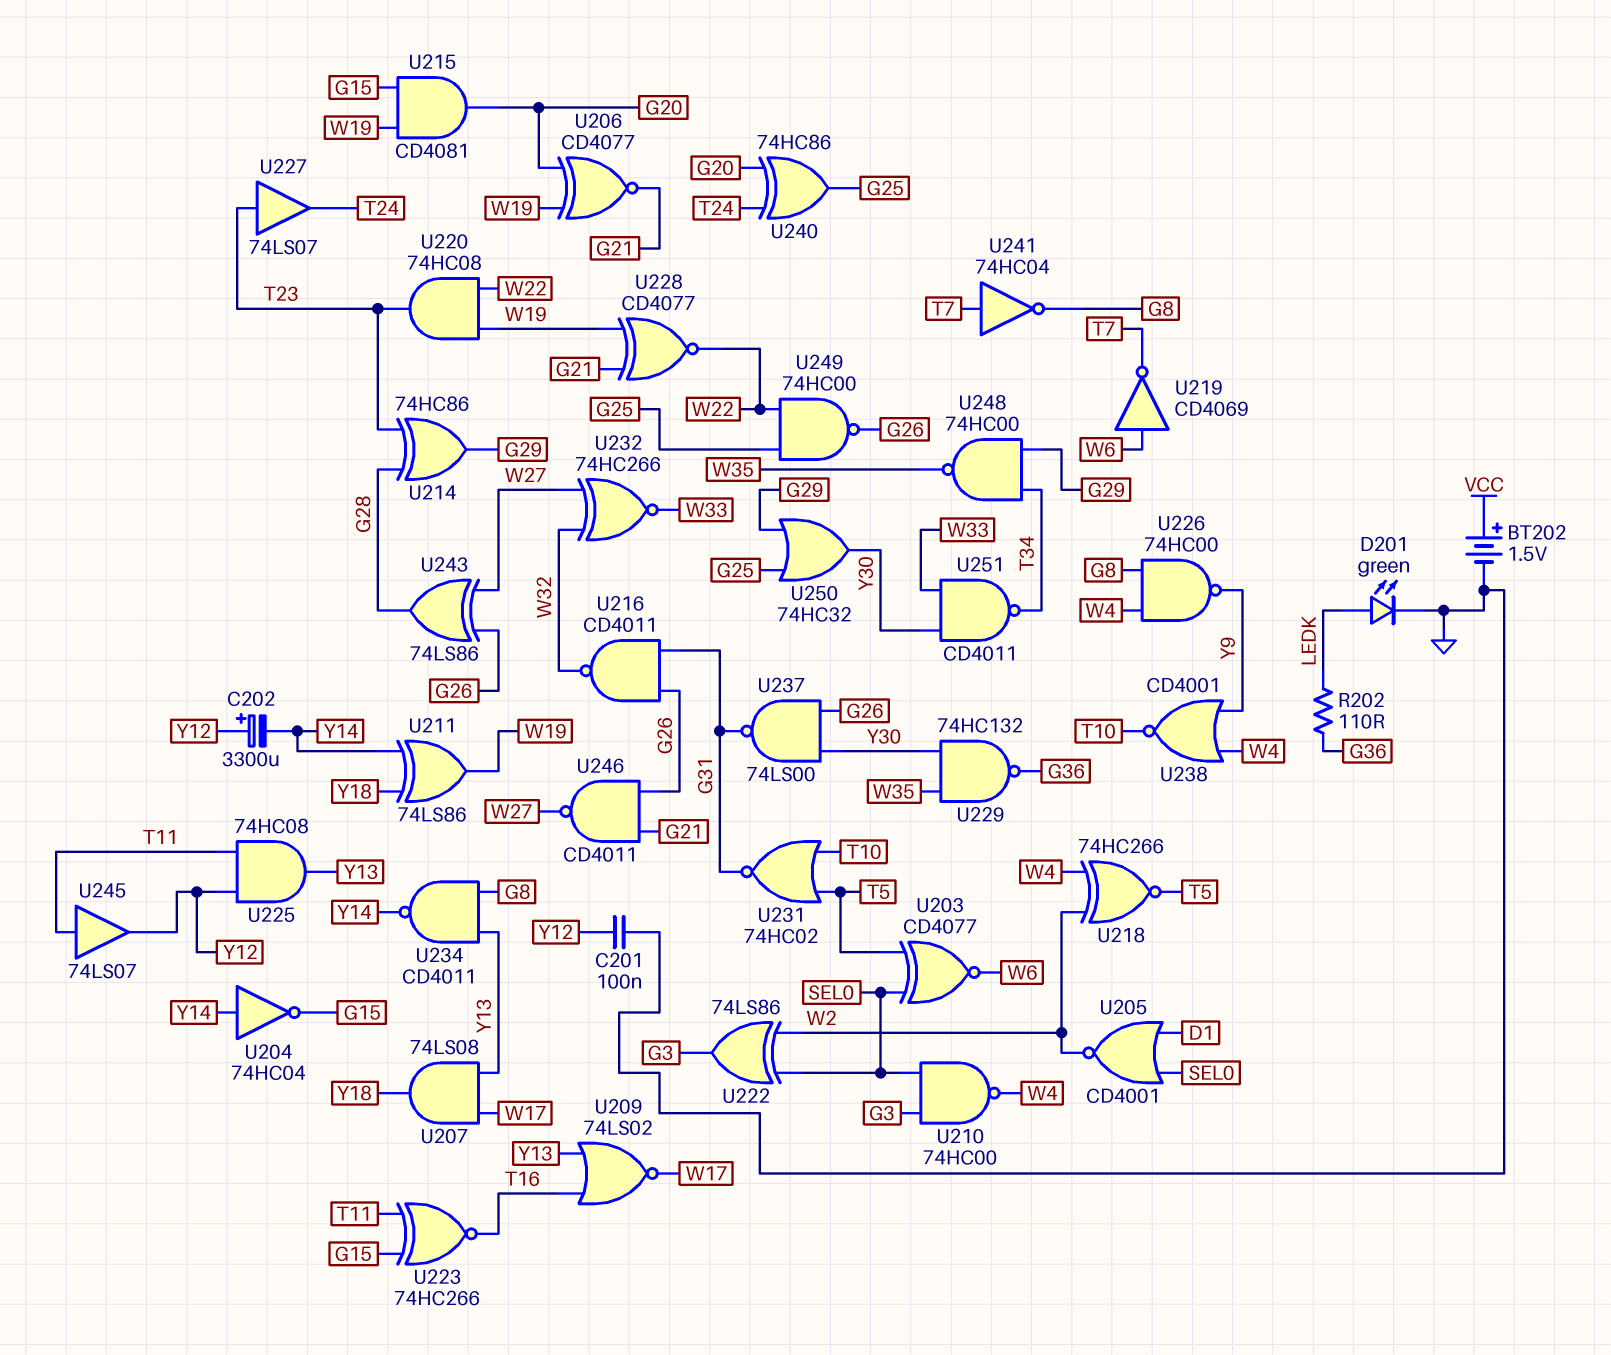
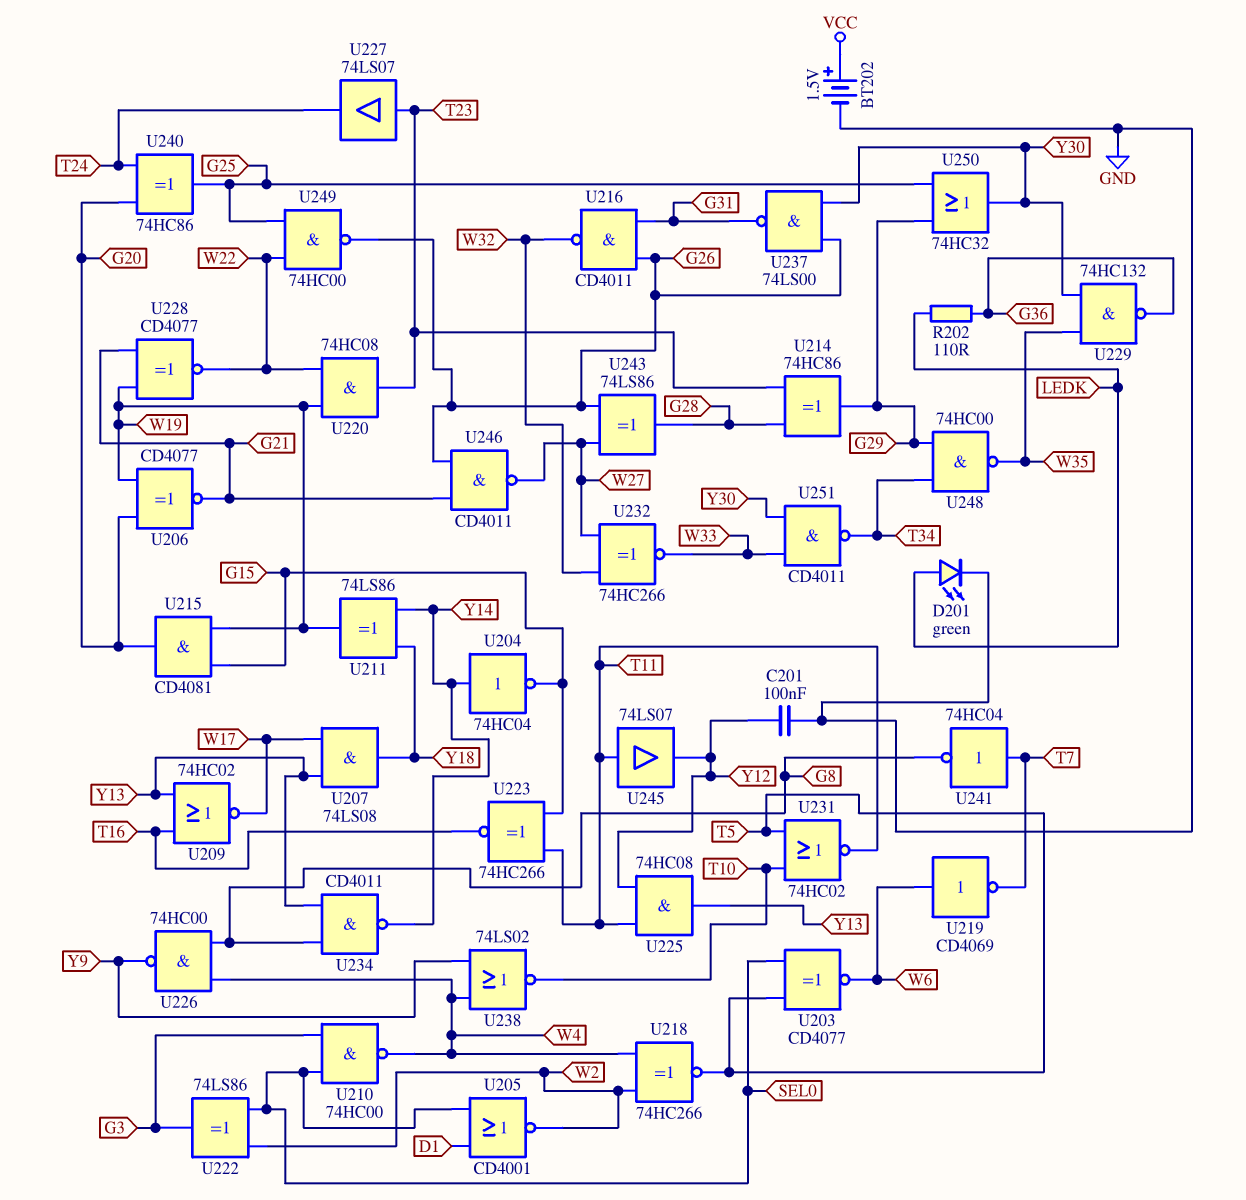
C202: 3300uF (plus Y12, minus Y14) -> none
U209: NOR 74LS02 (in T16, in Y13, out W17) -> NOR 74HC02 (in T16, in Y13, out W17)
U231: NOR 74HC02 (in T5, in T10, out G31) -> NOR 74HC02 (in T5, in T10, out T11)
U238: NOR CD4001 (in W4, in Y9, out T10) -> NOR 74LS02 (in W4, in Y9, out T10)

